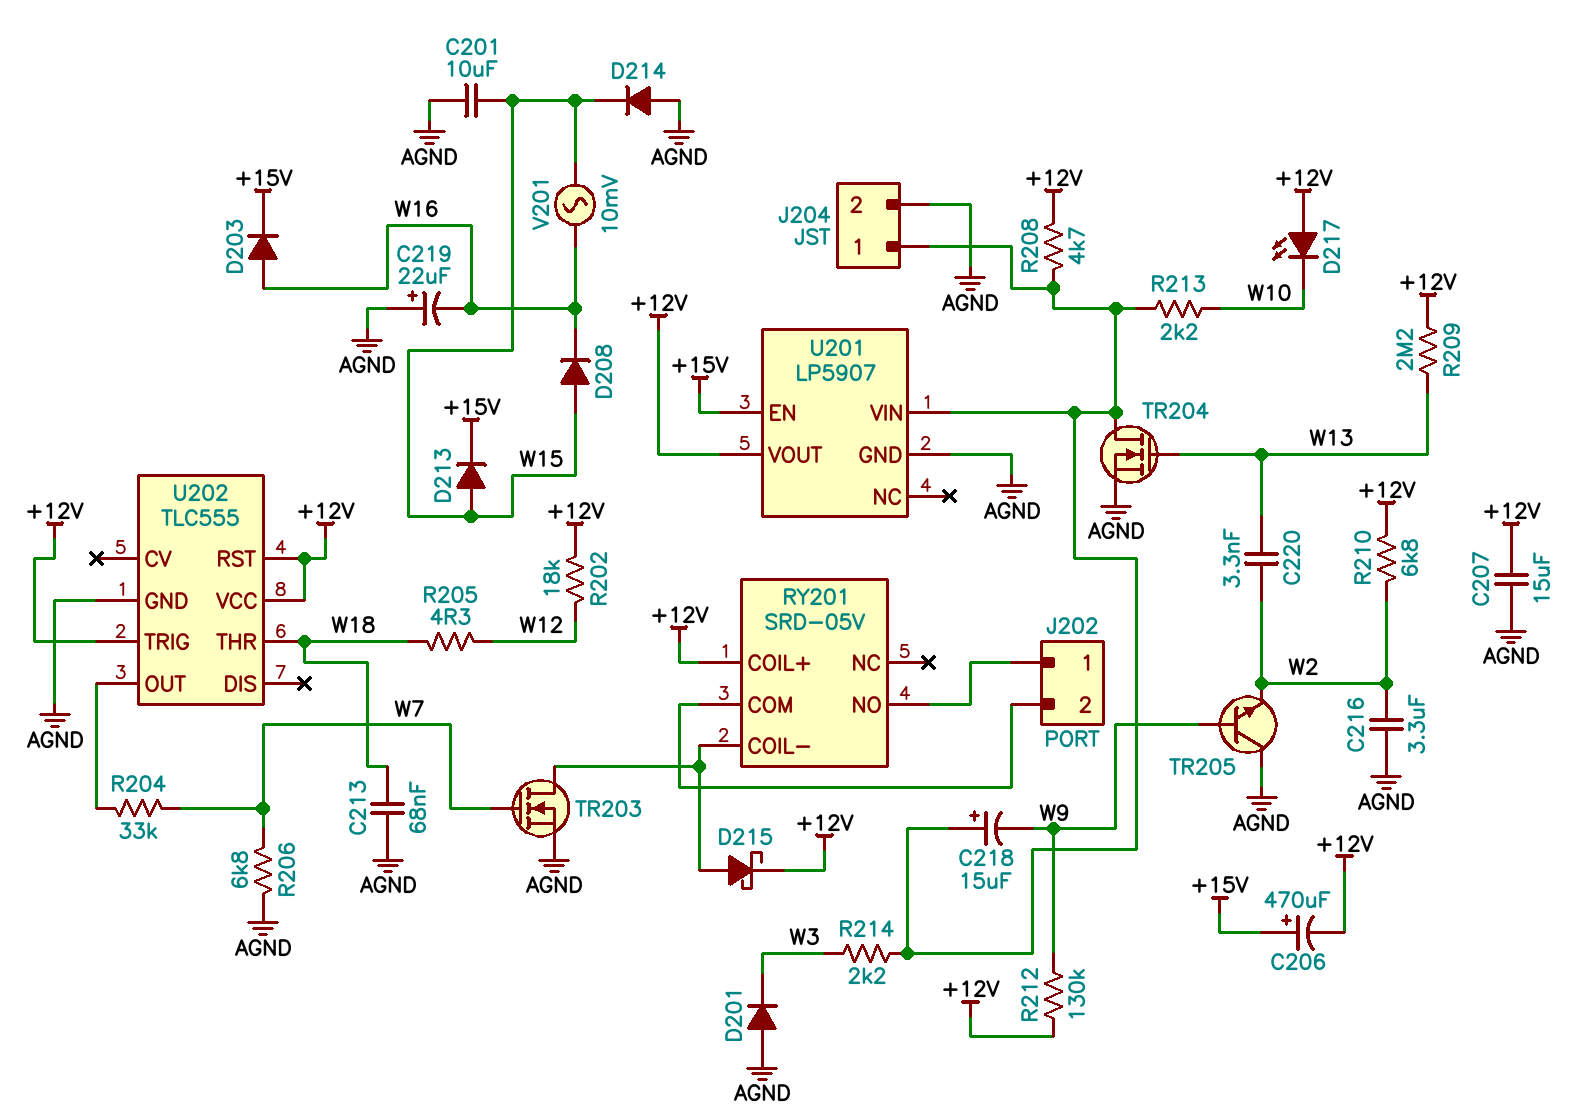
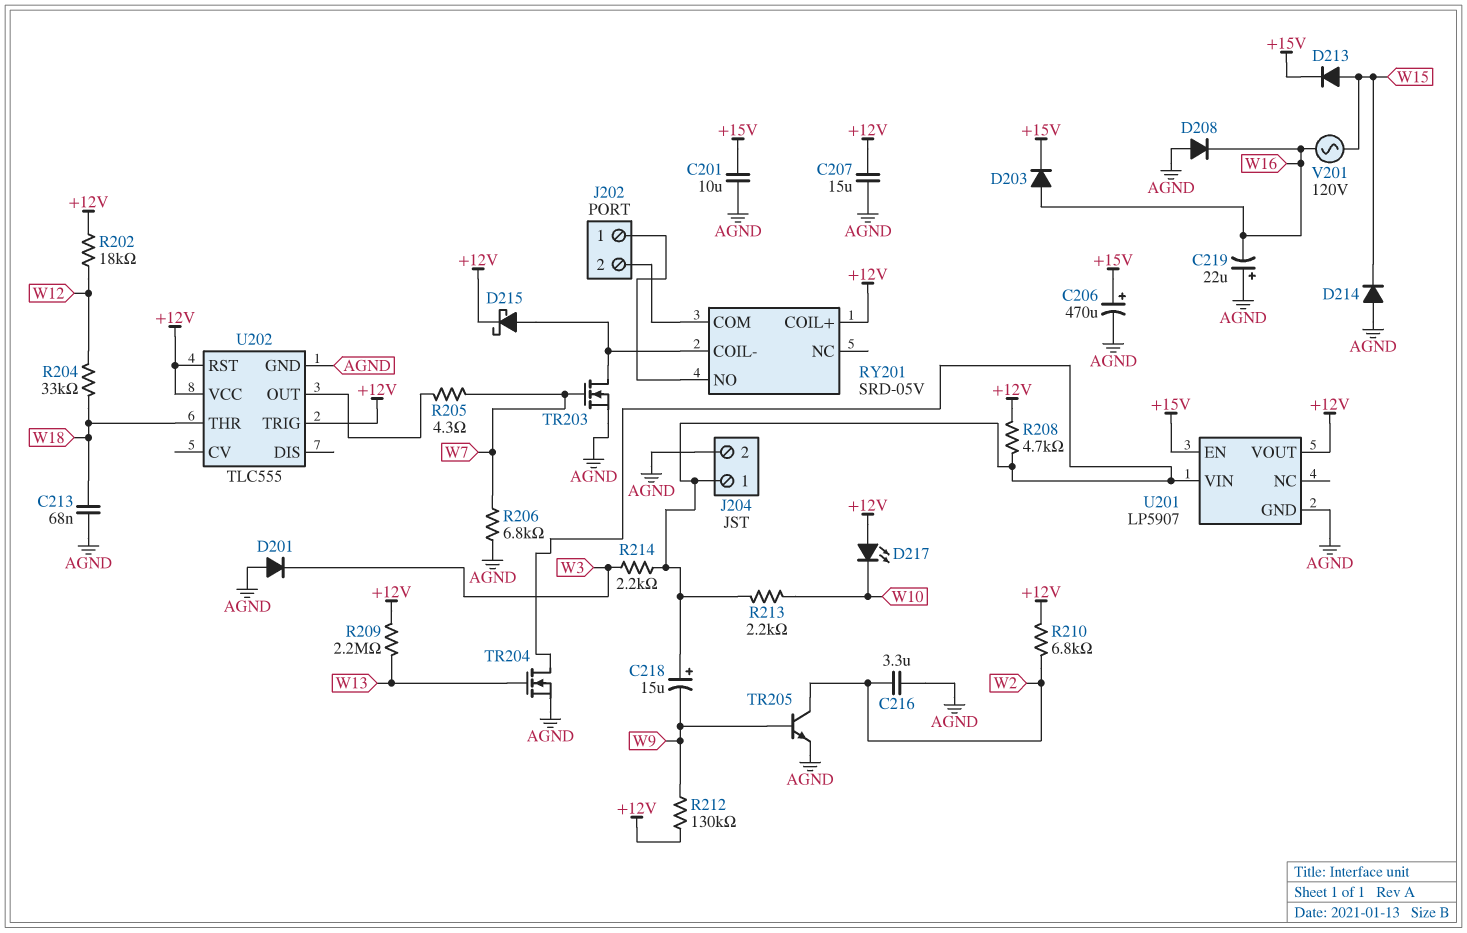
C201: 10uF (AGND, W15) -> 10uF (+15V, AGND)
C206: 470uF (plus +15V, minus +12V) -> 470uF (plus +15V, minus AGND)
C220: 3.3nF (W2, W13) -> none
D208: diode (A W15, K W16) -> diode (A AGND, K W16)
R204: 33k (U202/OUT, W7) -> 33k (W12, W18)
R205: 4.3 (W12, W18) -> 4.3 (U202/OUT, W7)
TR205: NPN (B W9, C AGND, E W2) -> NPN (B W9, C W2, E AGND)
V201: AC 10mV (W15, W16) -> AC 120V (W15, W16)

